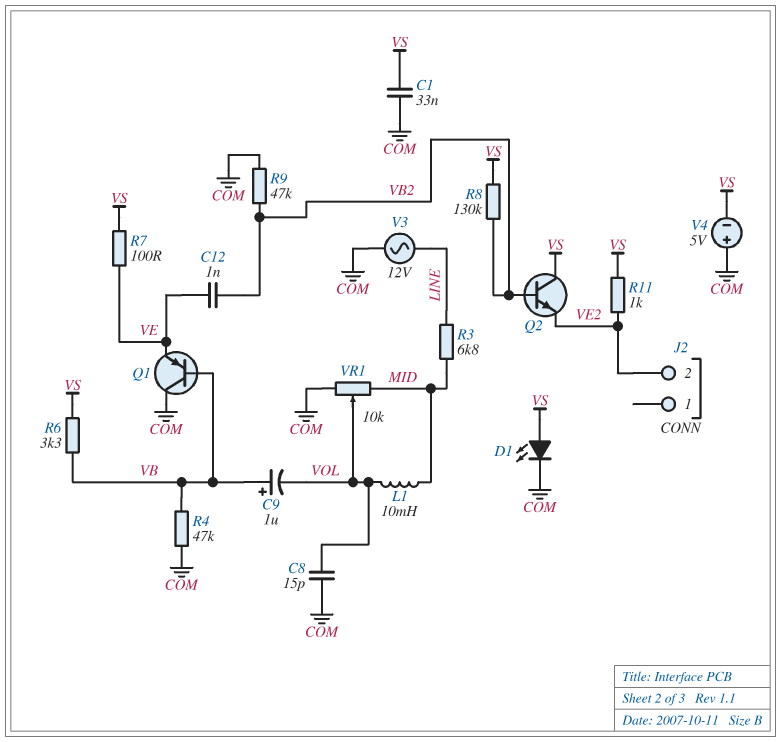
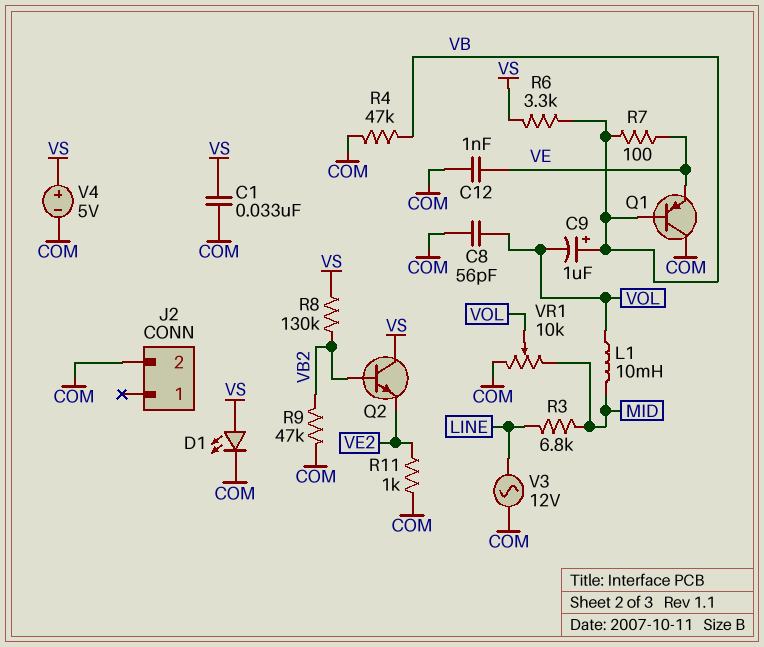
C8: 15pF (COM, VOL) -> 56pF (COM, VOL)
C12: 1nF (VB2, VE) -> 1nF (COM, VE)
J2 pin 2: VE2 -> COM
R7: 100 (VE, VS) -> 100 (VB, VE)
R11: 1k (VE2, VS) -> 1k (COM, VE2)
V4: 5V (plus COM, minus VS) -> 5V (plus VS, minus COM)

